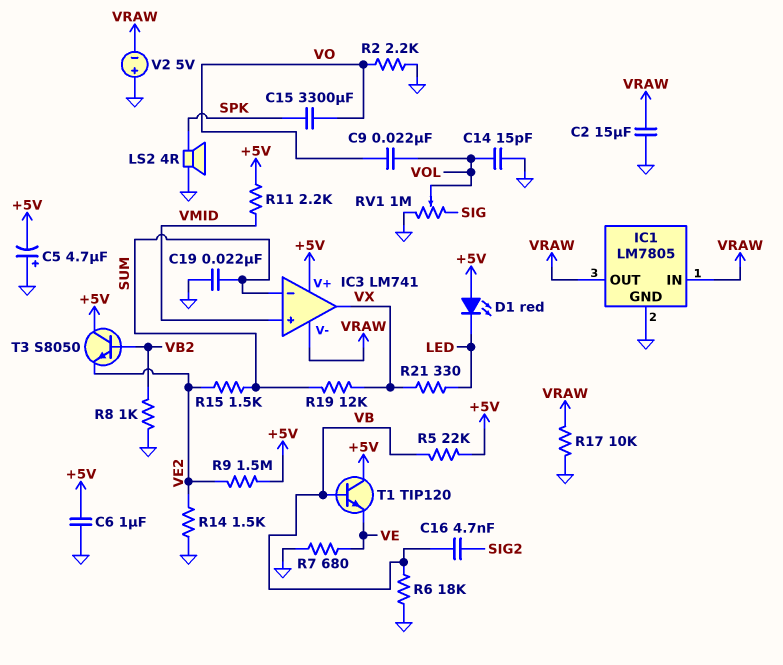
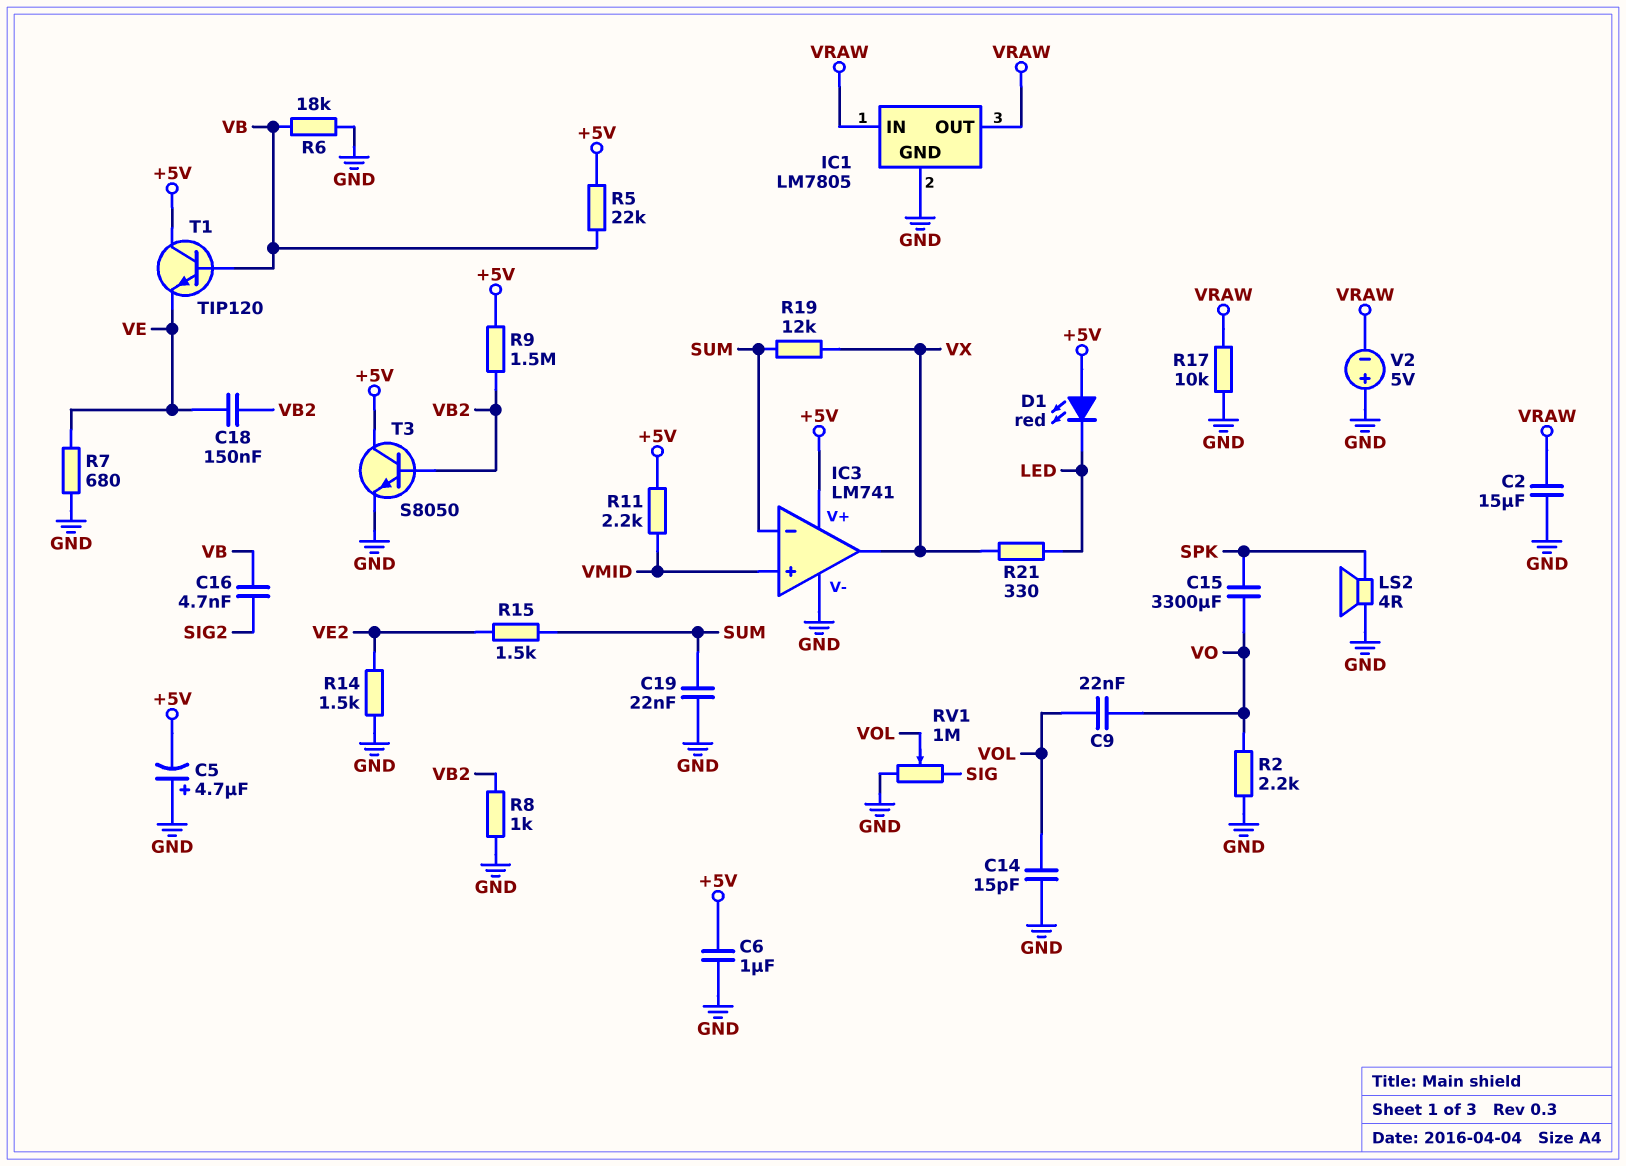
C18: none -> 150nF (VB2, VE)
IC3 pin V-: VRAW -> GND
R9: 1.5M (+5V, VE2) -> 1.5M (+5V, VB2)
T3: NPN S8050 (B VB2, C +5V, E VE2) -> NPN S8050 (B VB2, C +5V, E GND)

